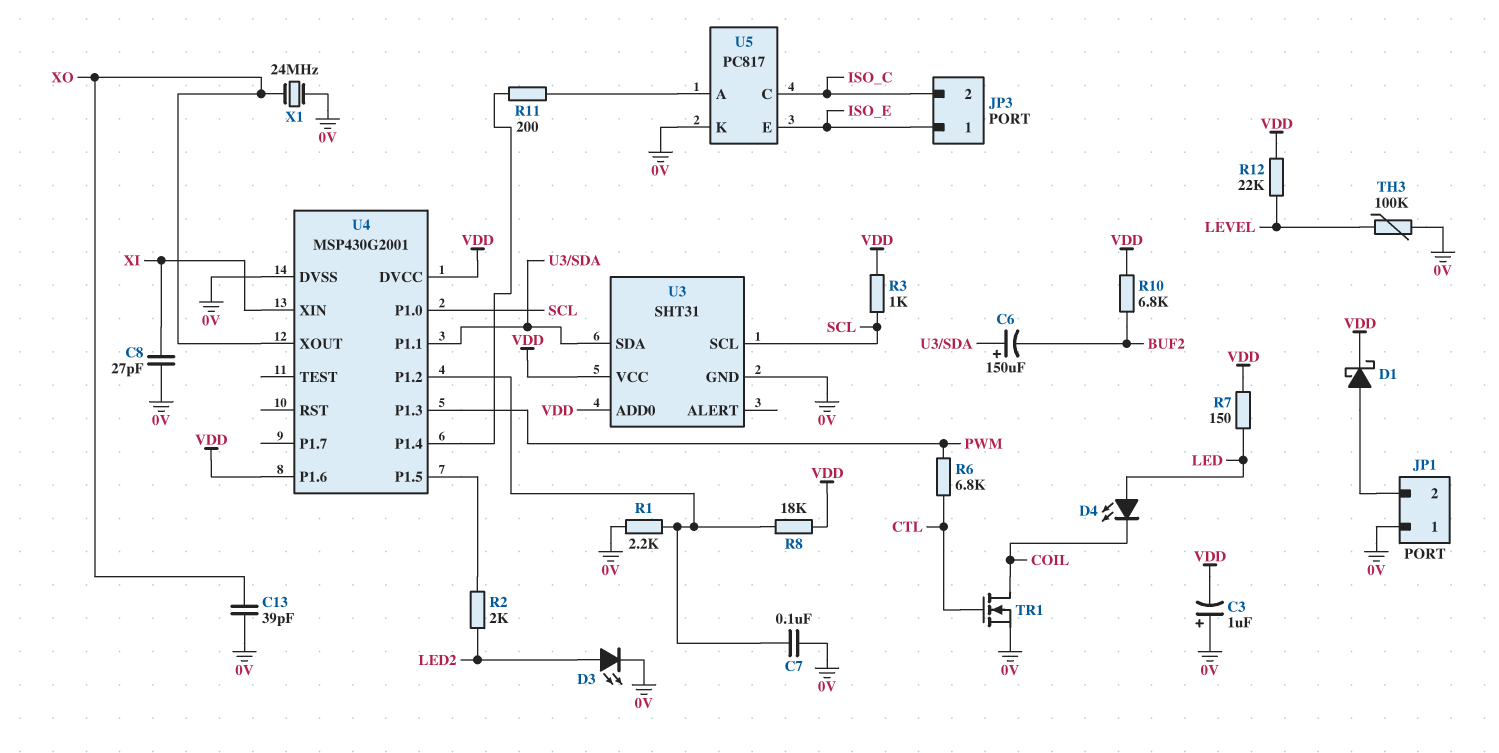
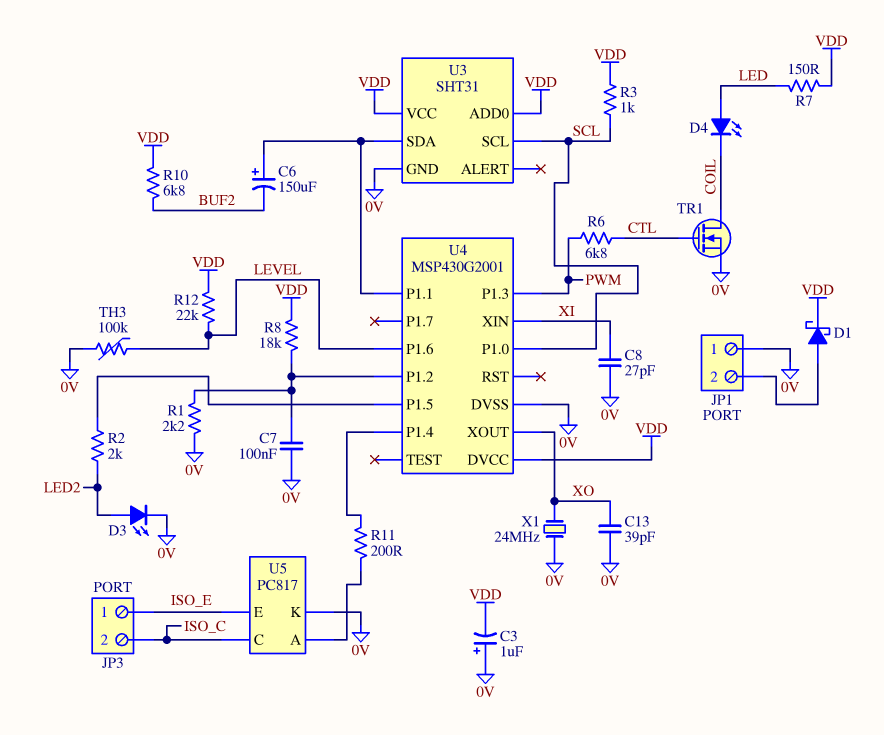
U4 pin P1.6: VDD -> LEVEL

